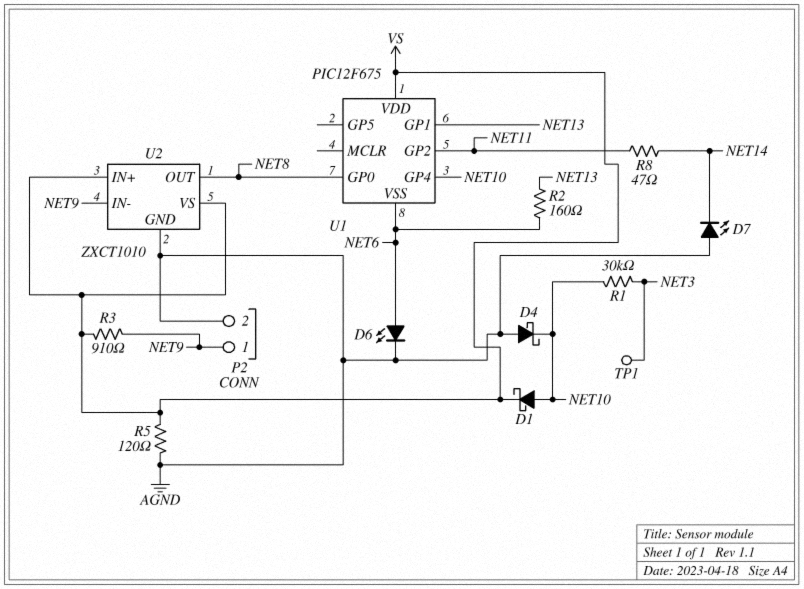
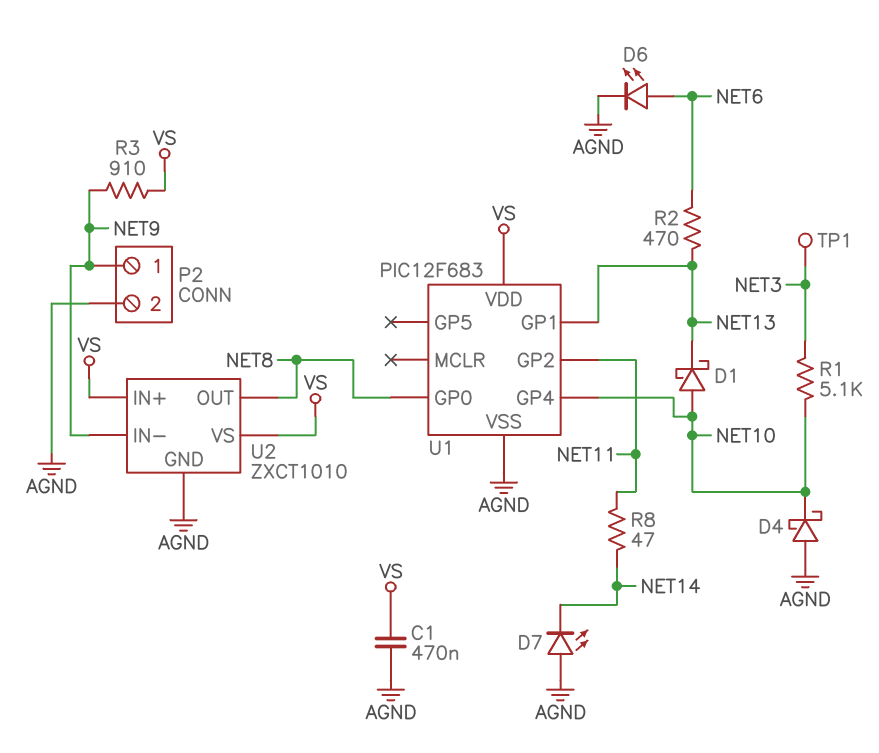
C1: none -> 470nF (AGND, VS)
D1: schottky (A NET10, K VS) -> schottky (A NET10, K NET13)
R1: 30k (NET3, NET10) -> 5.1k (NET3, NET10)
R2: 160 (NET6, NET13) -> 470 (NET6, NET13)
R5: 120 (AGND, VS) -> none
U1: PIC12F675 -> PIC12F683
U1 pin VSS: NET6 -> AGND

